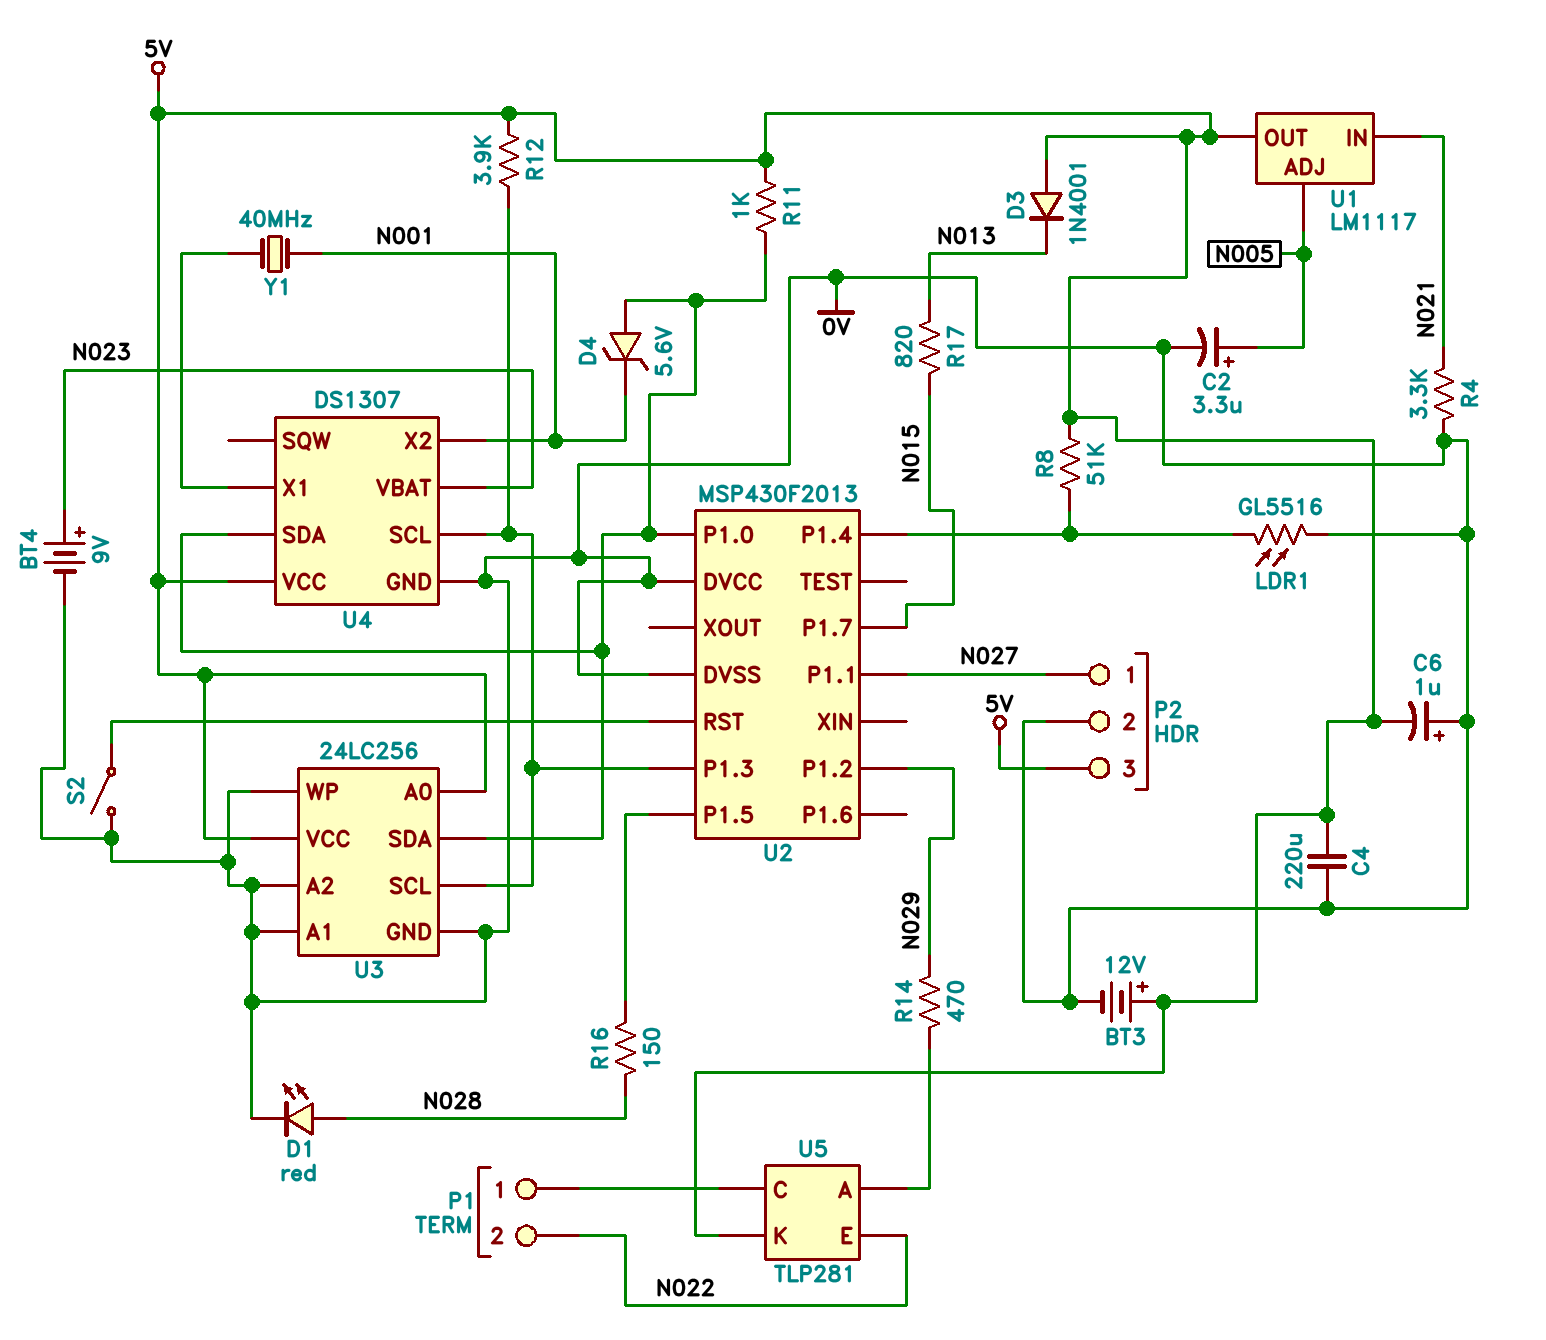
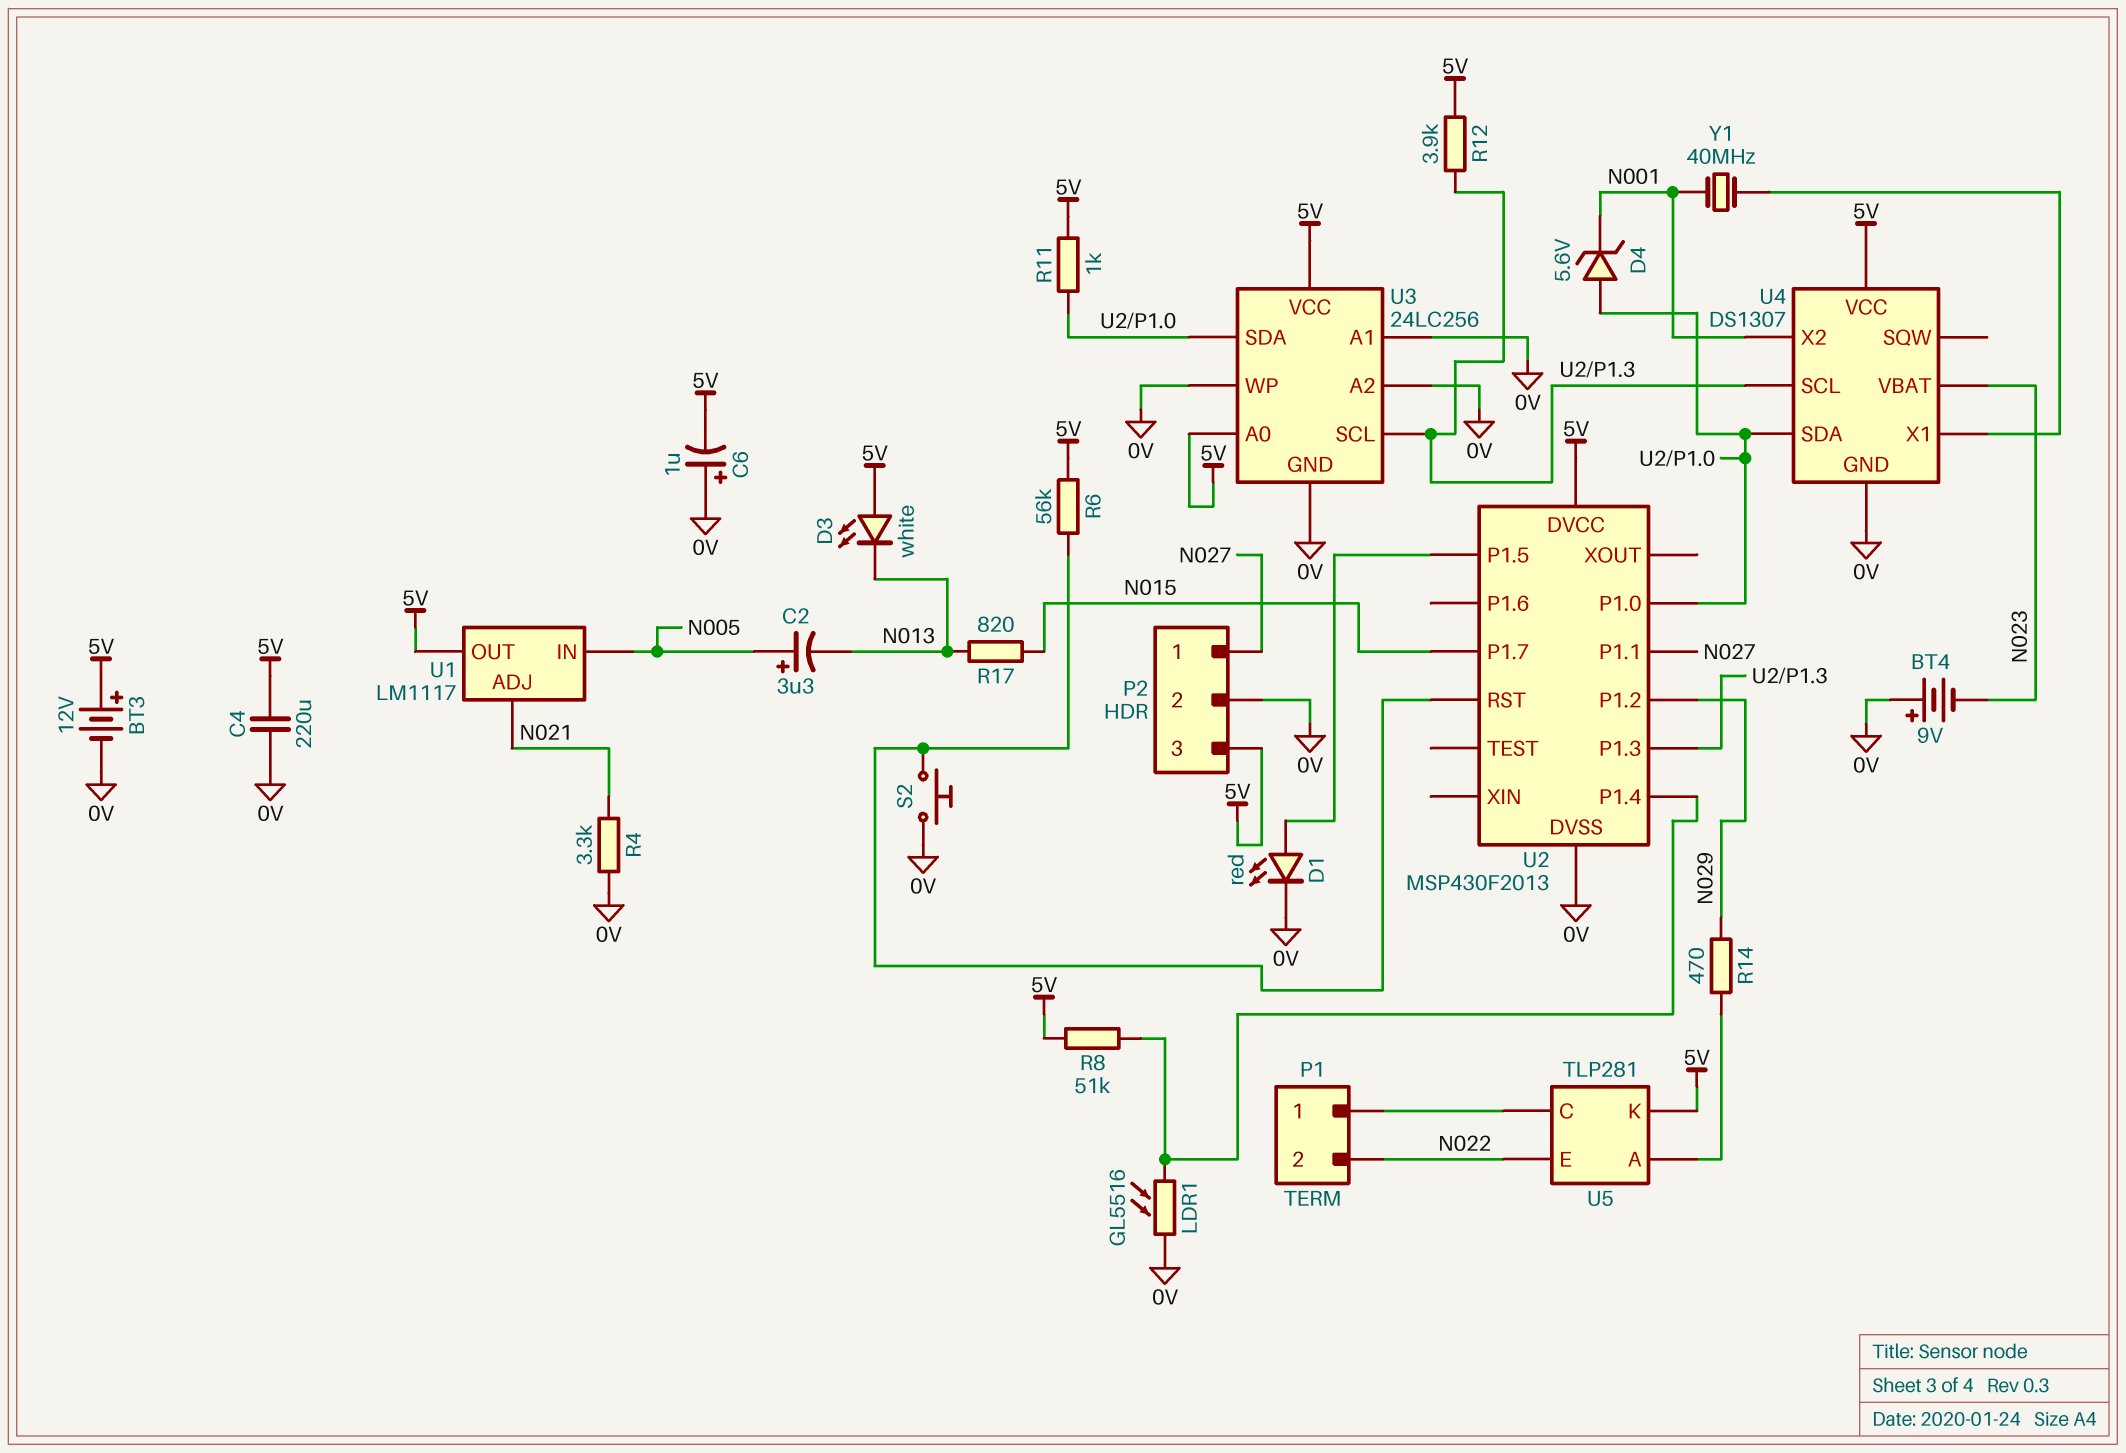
BT4: 9V (plus N023, minus 0V) -> 9V (plus 0V, minus N023)
C2: 3.3uF (plus N005, minus 0V) -> 3.3uF (plus N005, minus N013)
D1: LED red (A N028, K 0V) -> LED red (A U2/P1.5, K 0V)
D3: diode 1N4001 (A 5V, K N013) -> LED white (A 5V, K N013)
R6: none -> 56k (5V, U2/RST)
R16: 150 (N028, U2/P1.5) -> none
S2: switch (0V, U2/RST) -> button (0V, U2/RST)
U1 pin ADJ: N005 -> N021
U1 pin IN: N021 -> N005
U2 pin DVCC: 0V -> 5V

